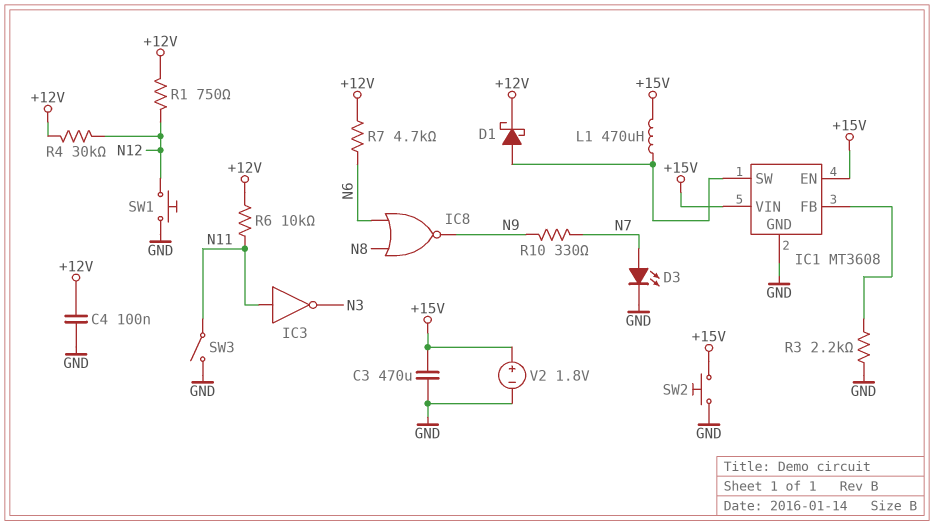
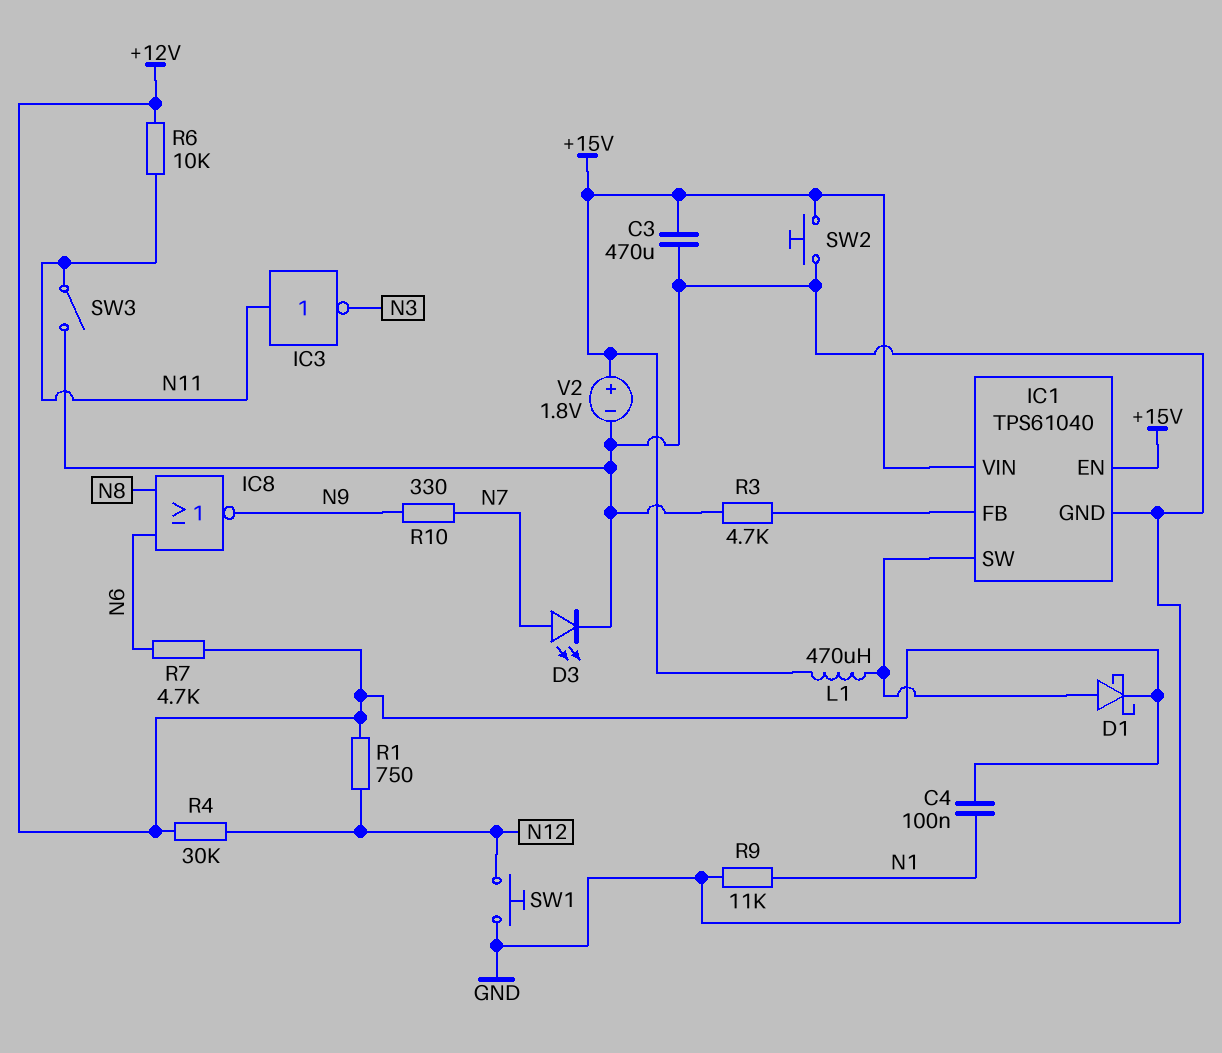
C4: 100nF (+12V, GND) -> 100nF (+12V, N1)
IC1: MT3608 -> TPS61040
R3: 2.2k (GND, IC1/FB) -> 4.7k (GND, IC1/FB)
R9: none -> 11k (GND, N1)

